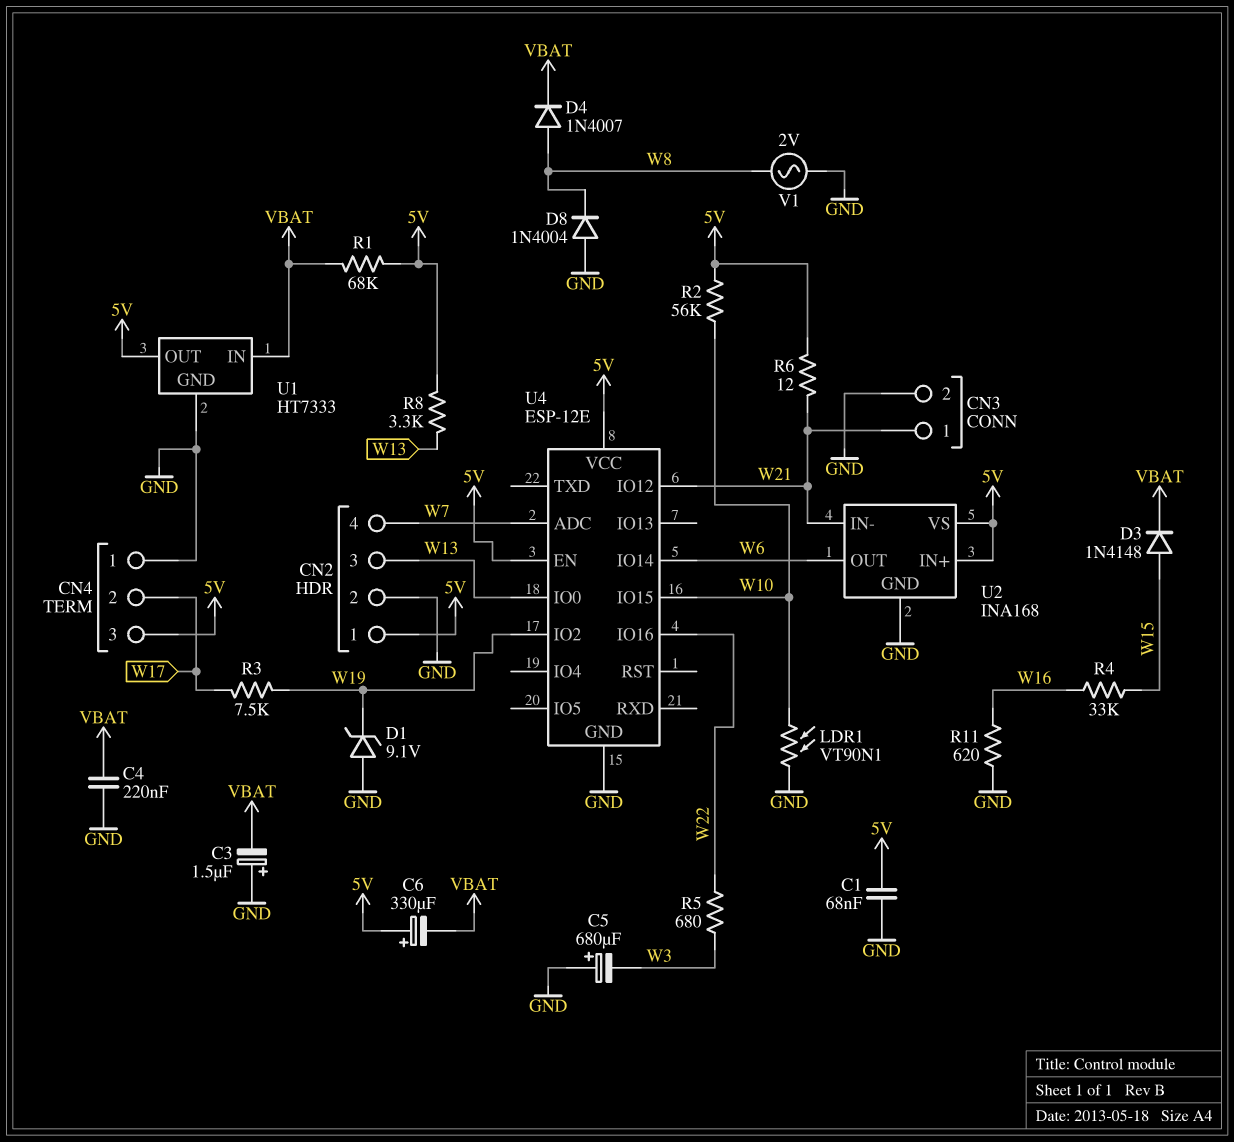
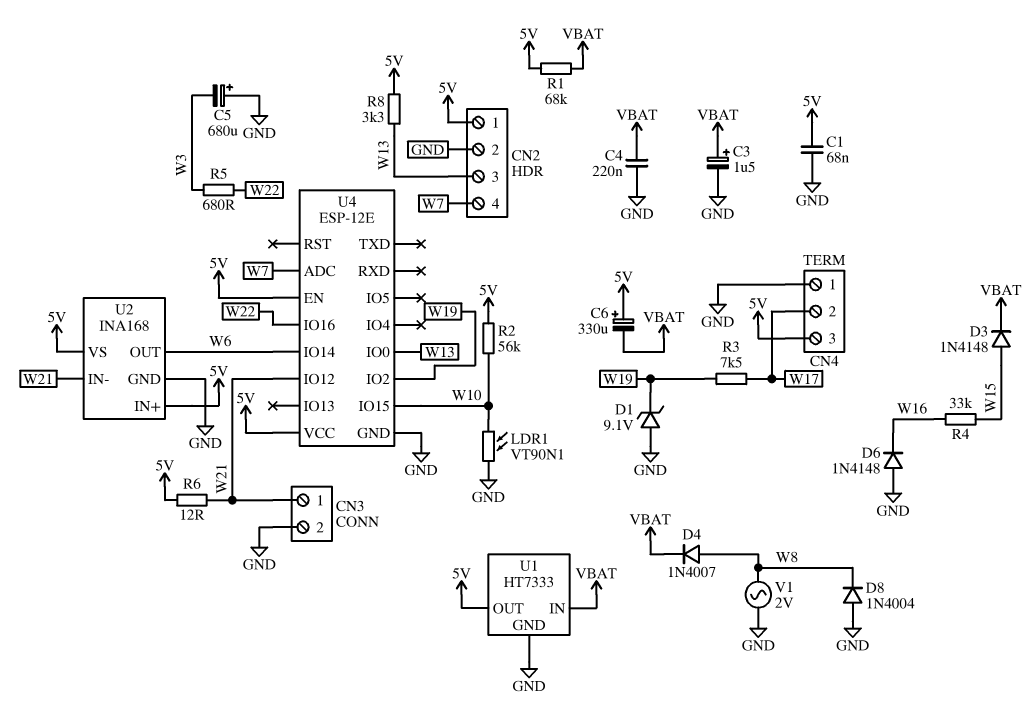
C3: 1.5uF (plus GND, minus VBAT) -> 1.5uF (plus VBAT, minus GND)
D6: none -> diode 1N4148 (A GND, K W16)
R11: 620 (GND, W16) -> none

